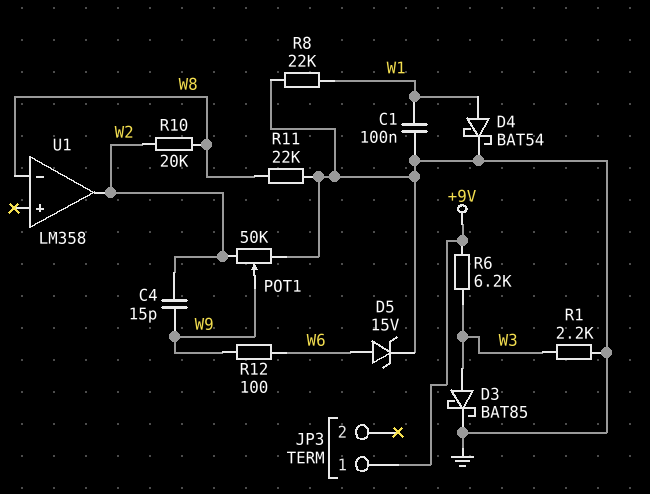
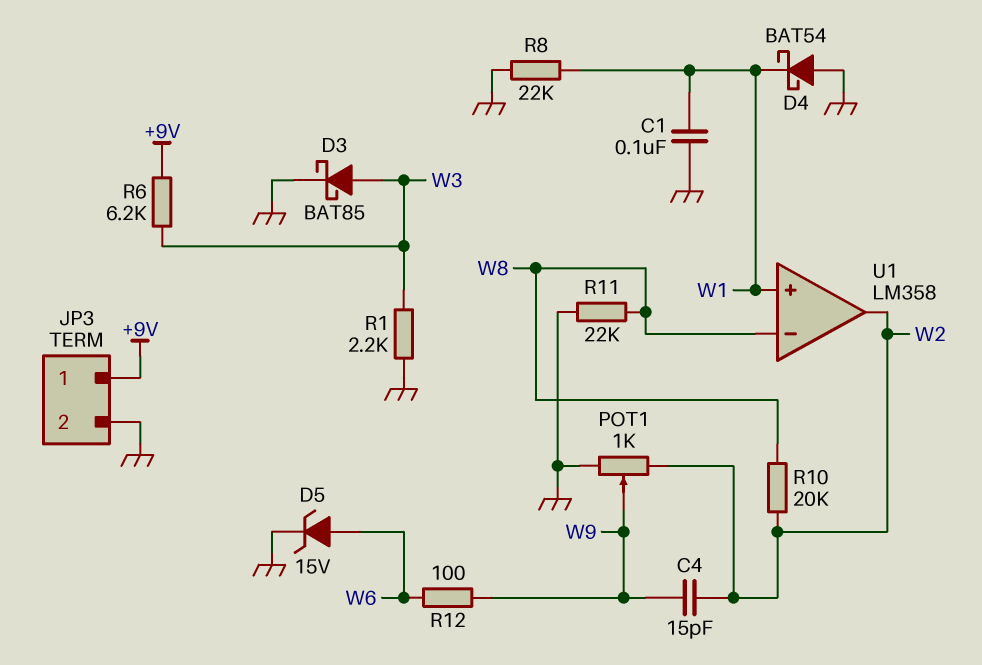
D4: schottky BAT54 (A W1, K GND) -> schottky BAT54 (A GND, K W1)
JP3 pin 2: none -> GND
POT1: 50k (GND, W2, wiper W9) -> 1k (GND, W2, wiper W9)
U1 pin in+: none -> W1

